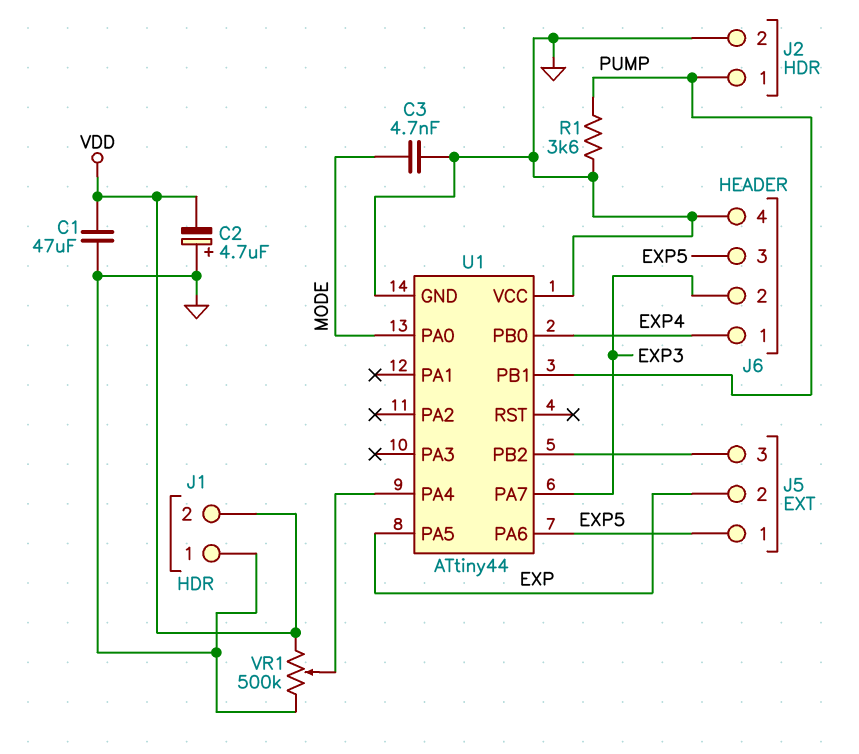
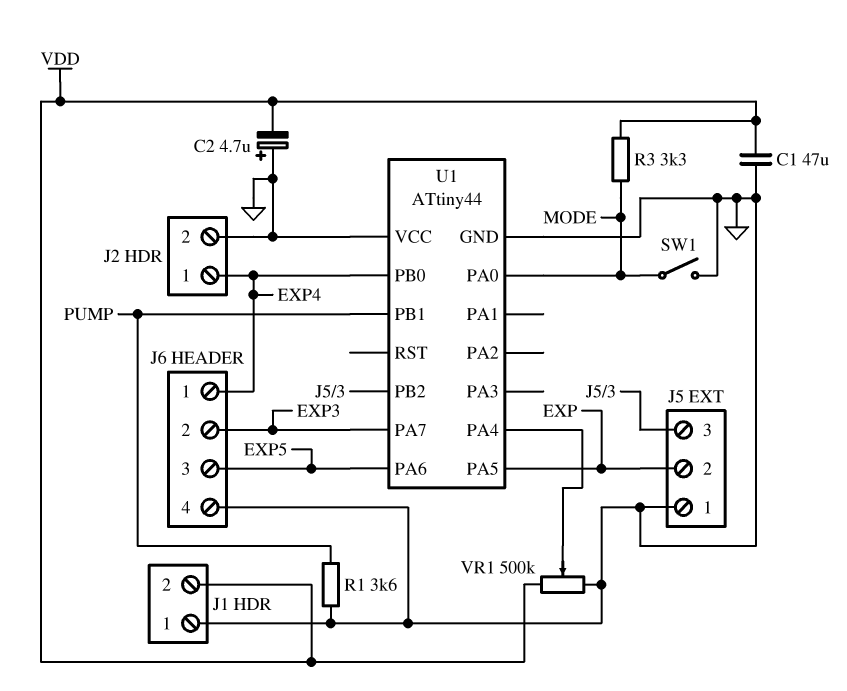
C3: 4.7nF (GND, MODE) -> none
J2 pin 1: PUMP -> EXP4
J5 pin 1: EXP5 -> GND
R3: none -> 3.3k (MODE, VDD)
SW1: none -> switch (GND, MODE)

